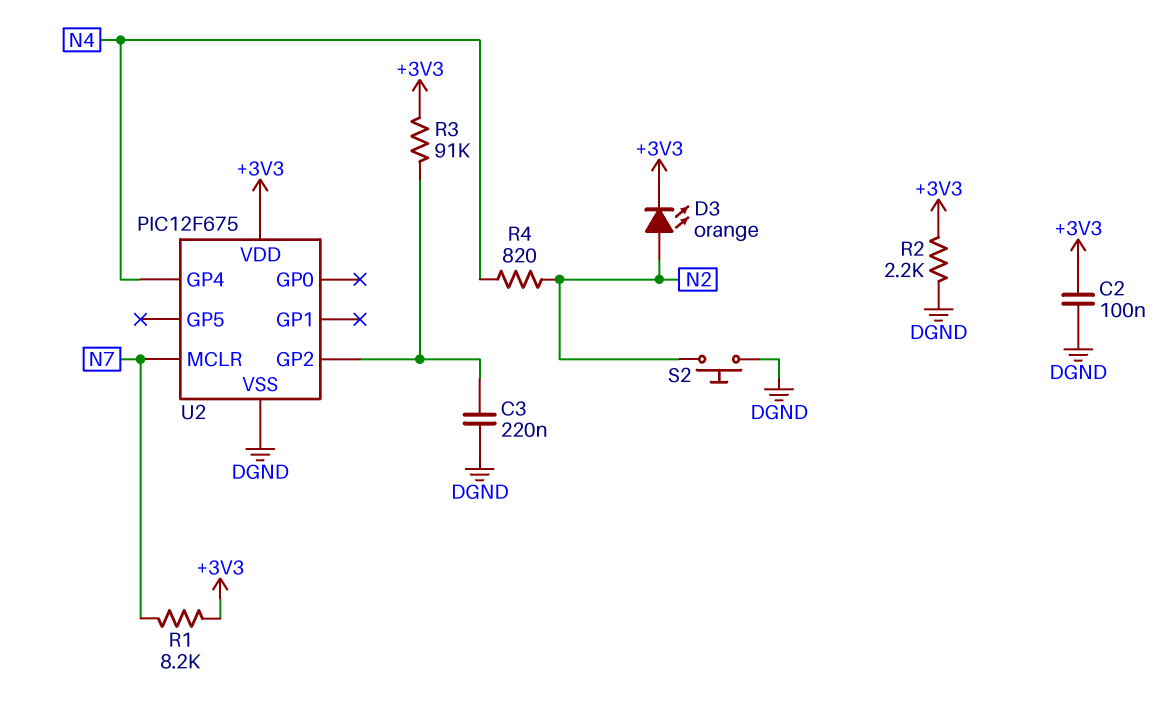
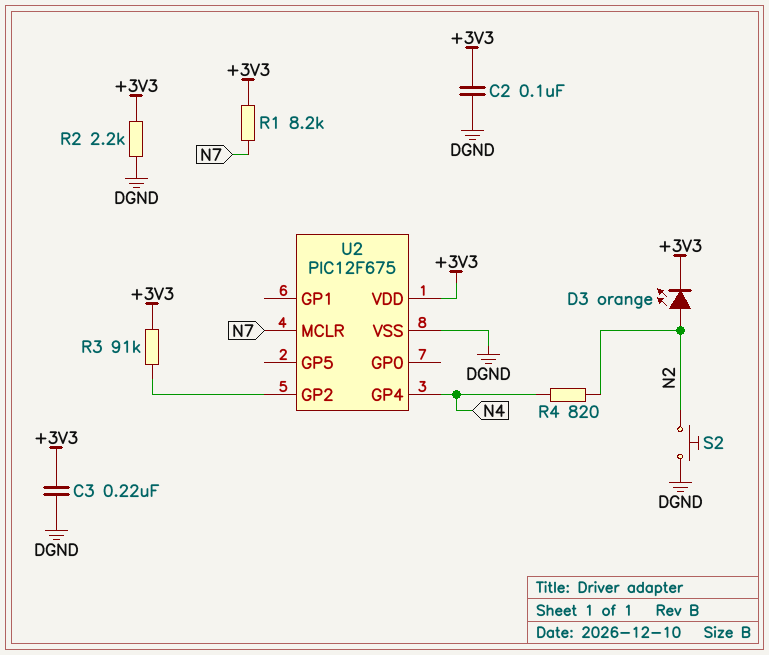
C3: 220nF (DGND, U2/GP2) -> 220nF (+3V3, DGND)

